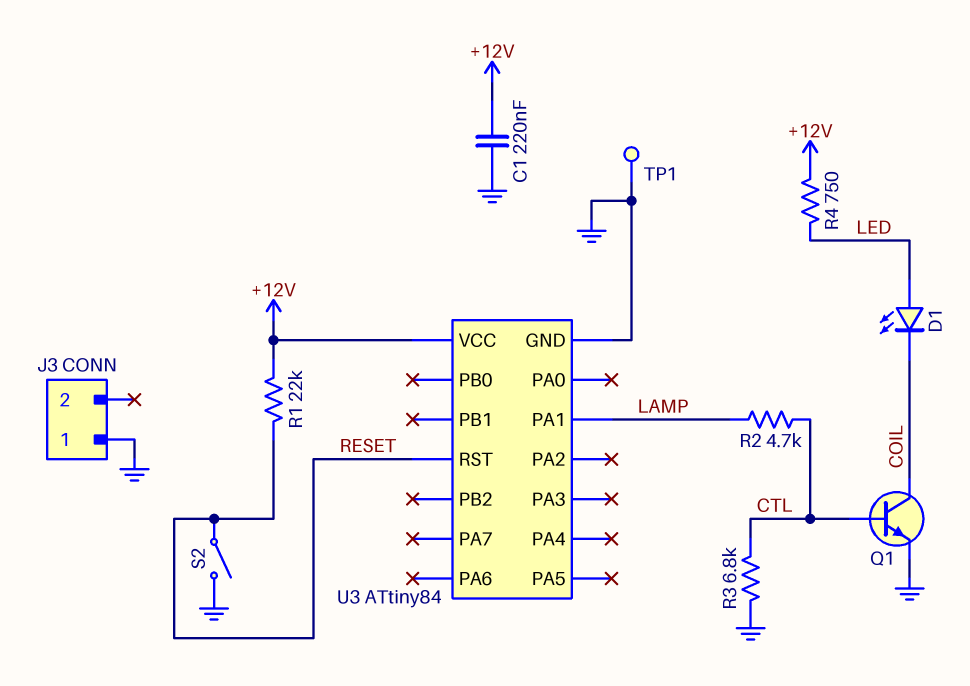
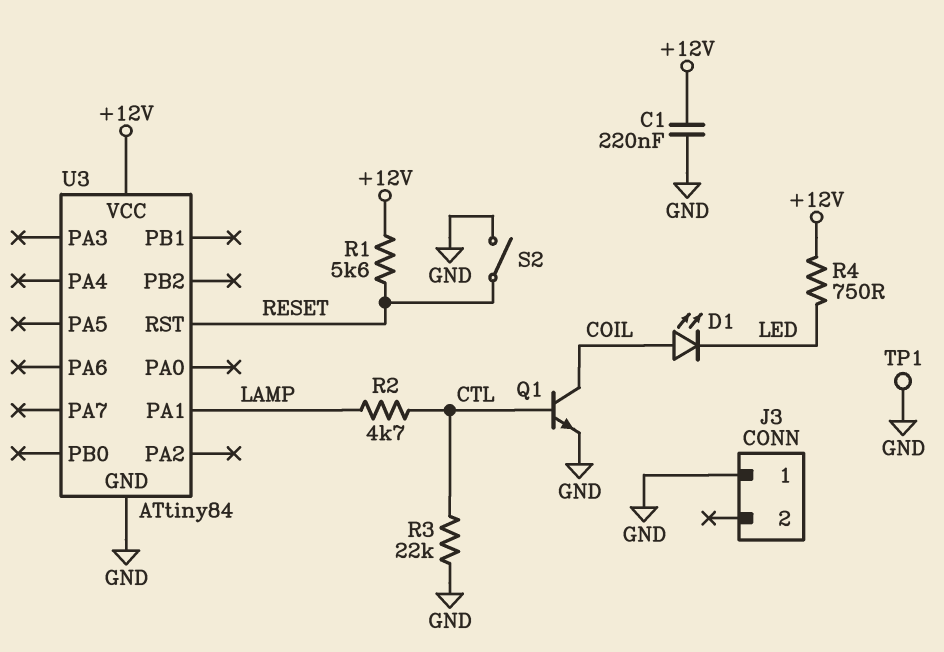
D1: LED (A LED, K COIL) -> LED (A COIL, K LED)
R1: 22k (+12V, RESET) -> 5.6k (+12V, RESET)
R3: 6.8k (CTL, GND) -> 22k (CTL, GND)

